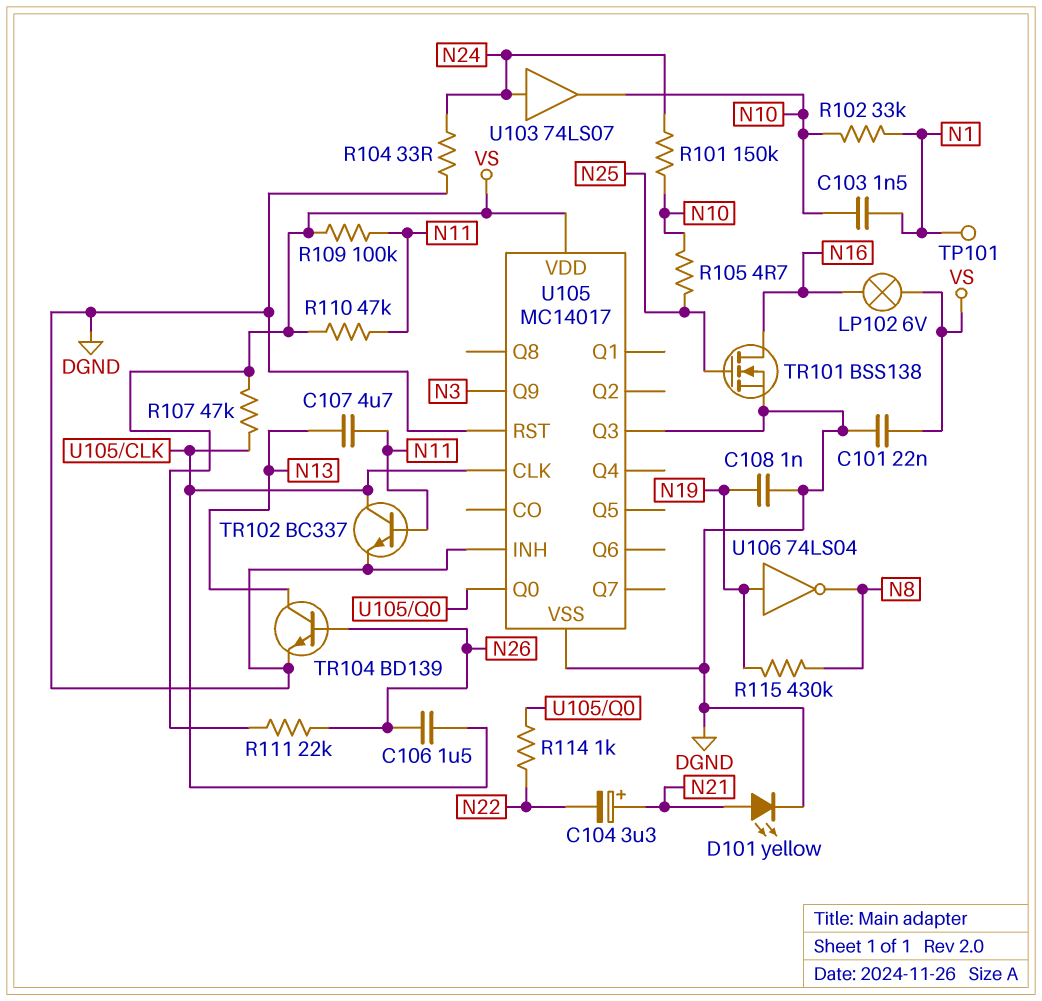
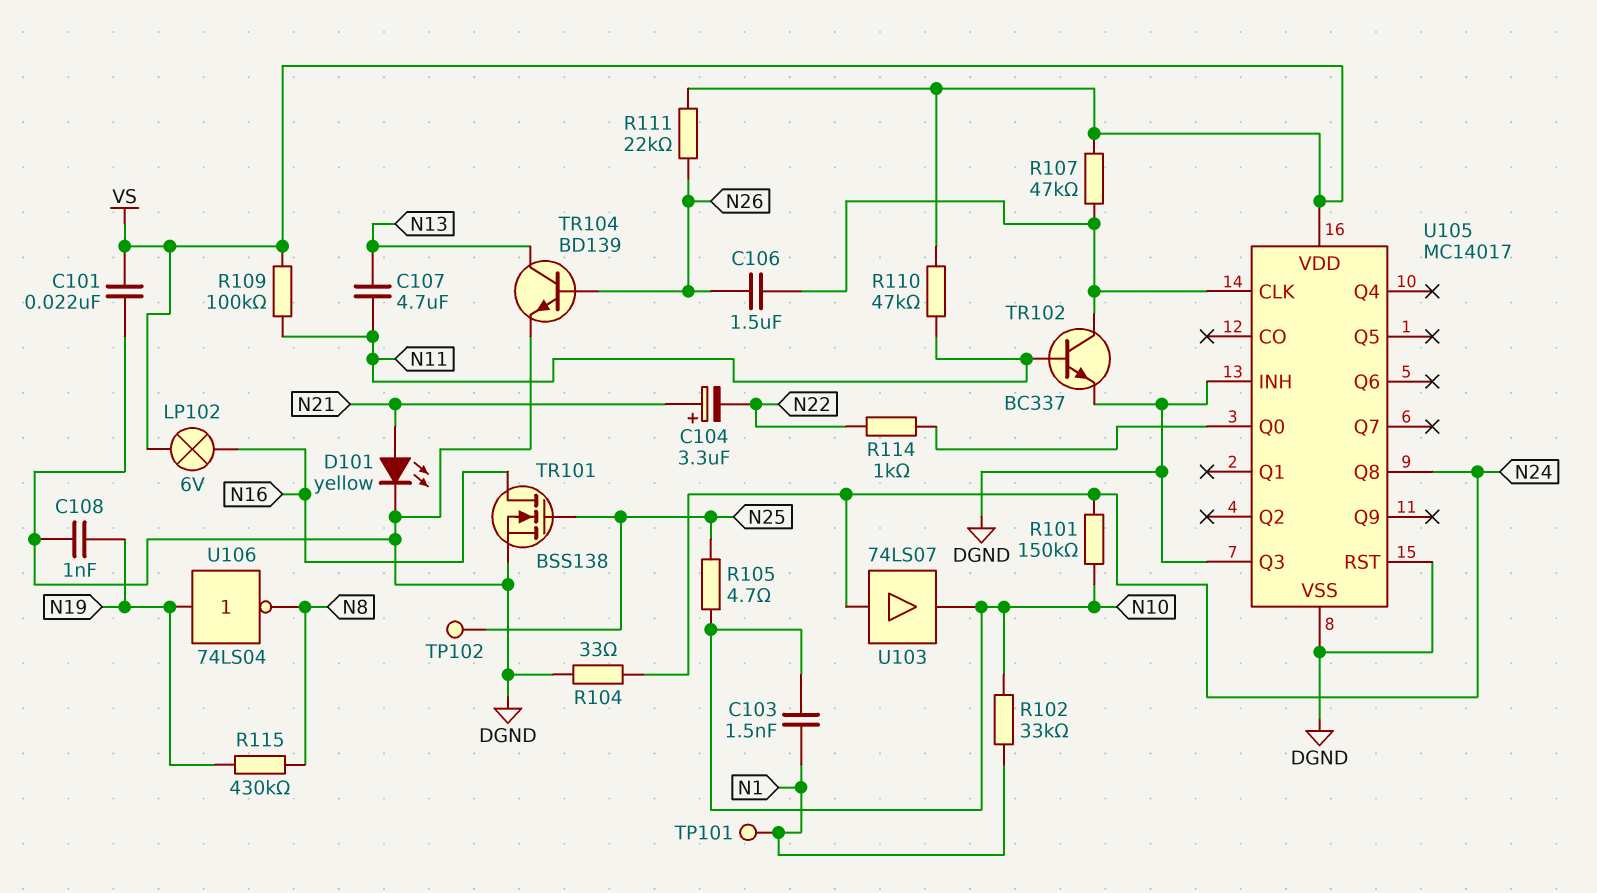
TP102: none -> test point (N25)
U105 pin Q8: none -> N24
U105 pin Q9: N3 -> none

